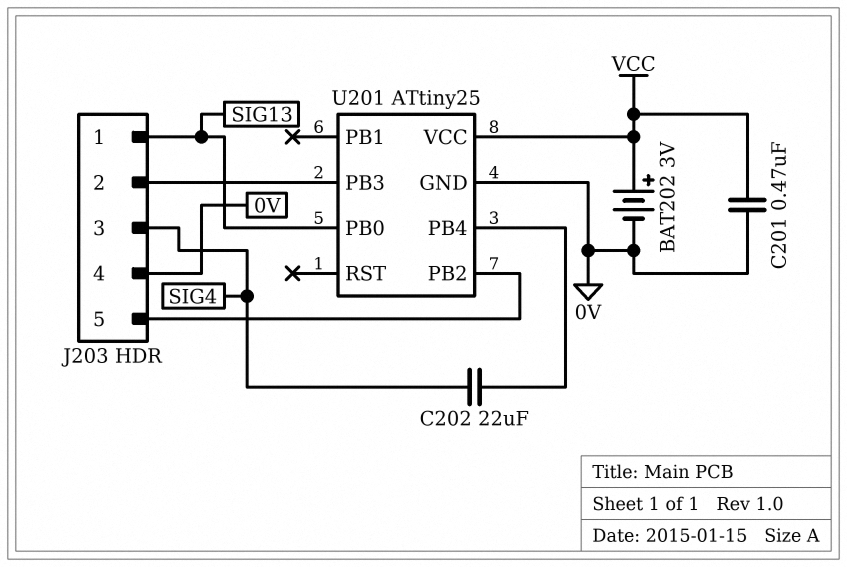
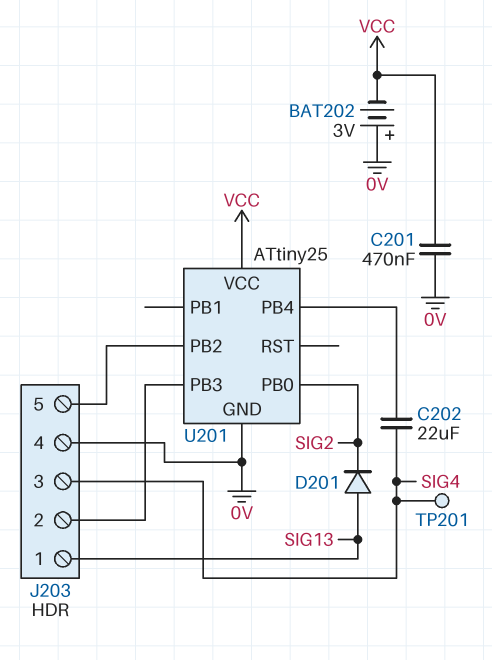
BAT202: 3V (plus VCC, minus 0V) -> 3V (plus 0V, minus VCC)
D201: none -> diode (A SIG13, K SIG2)
TP201: none -> test point (SIG4)
U201 pin PB0: SIG13 -> SIG2

